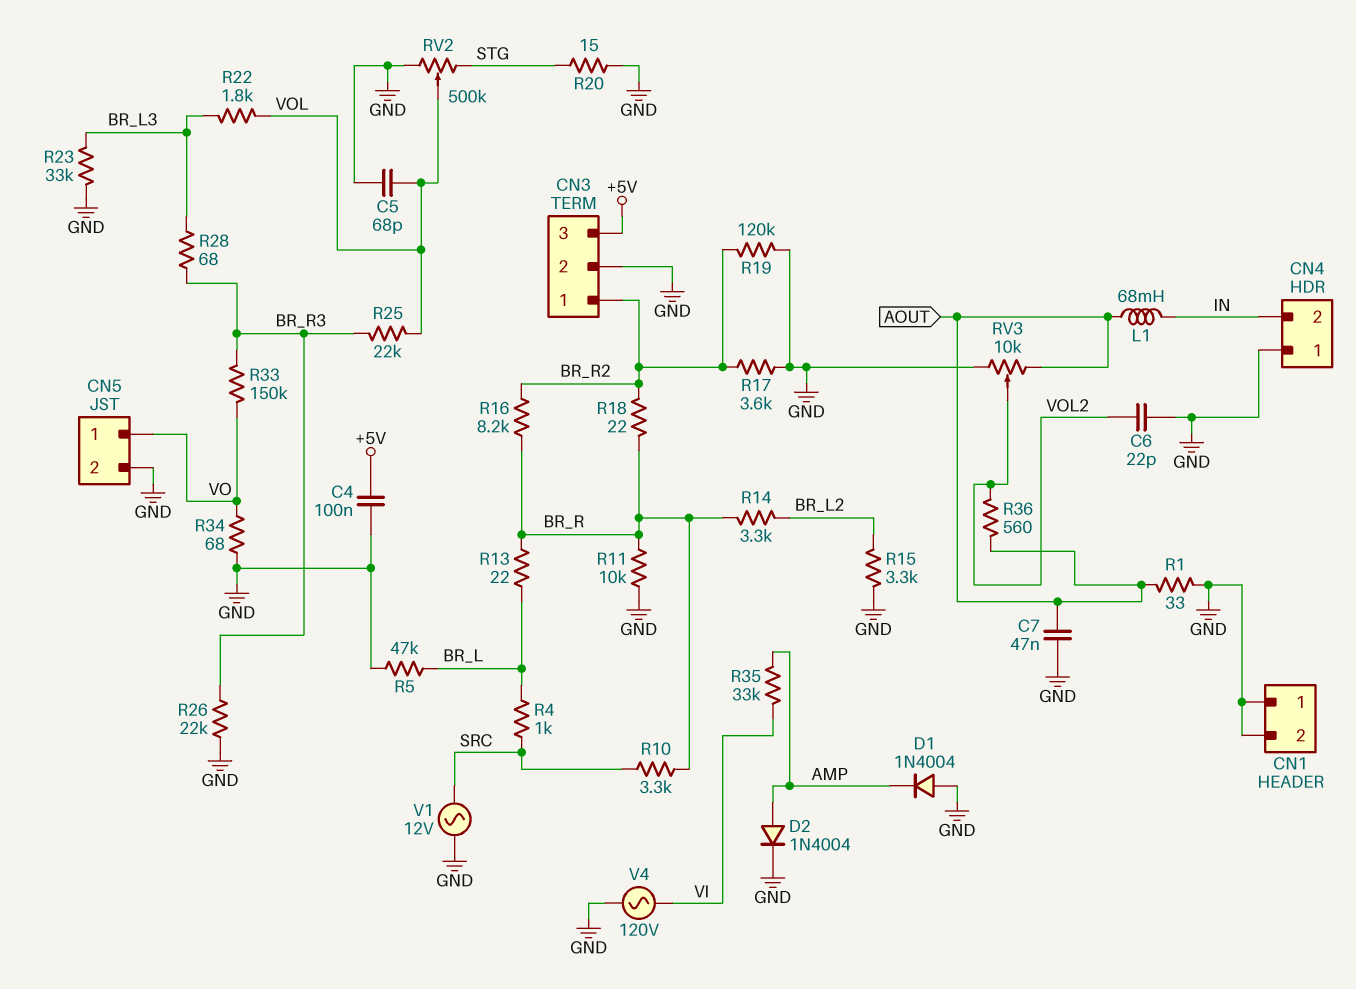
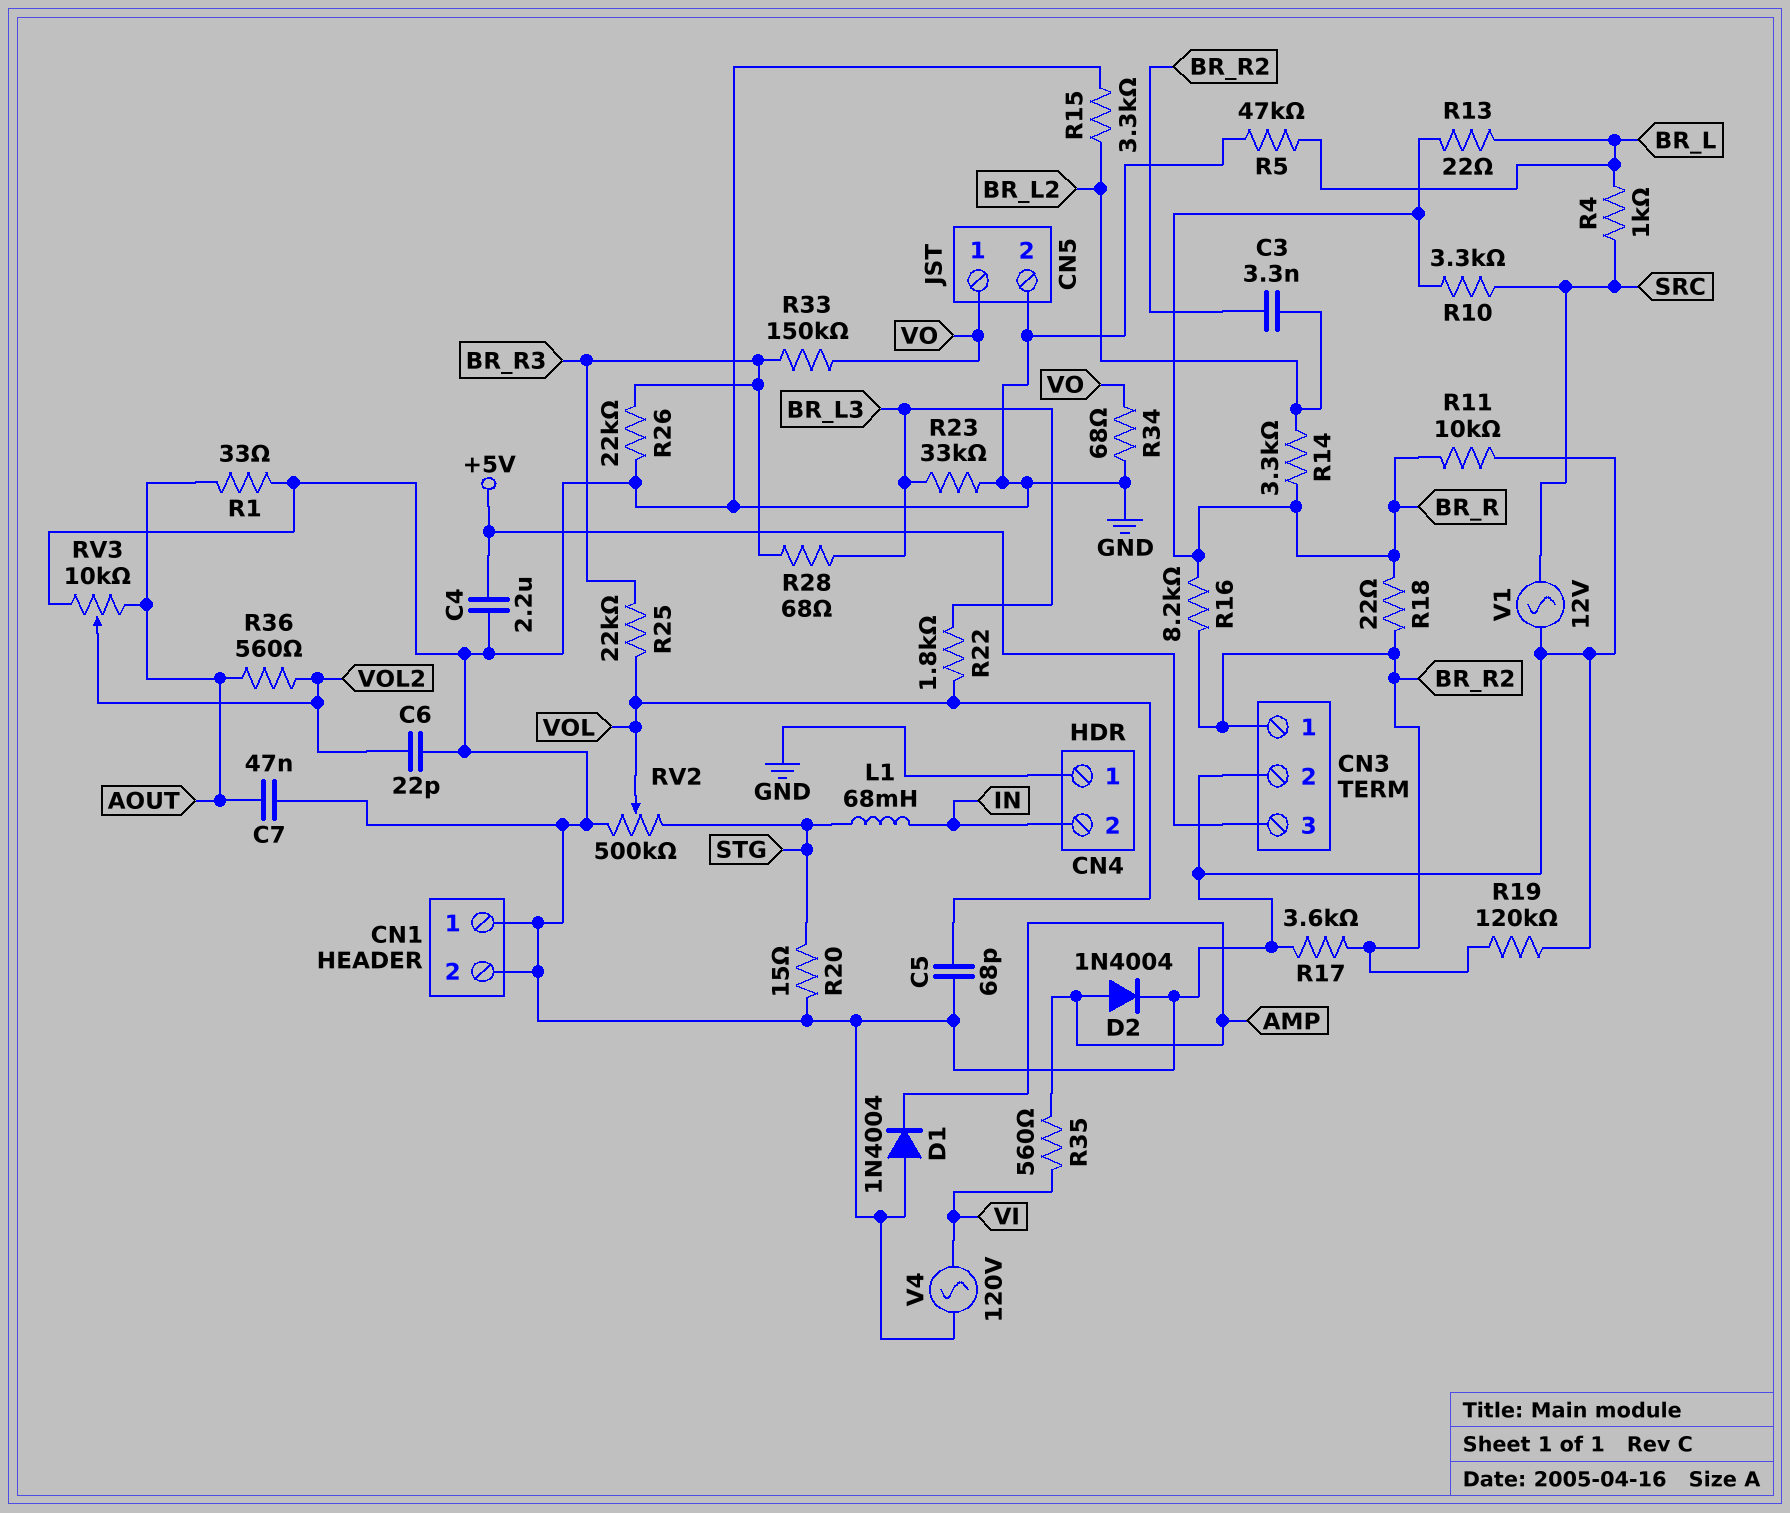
C3: none -> 3.3nF (BR_L2, BR_R2)
C4: 100nF (+5V, GND) -> 2.2uF (+5V, GND)
L1: 68mH (AOUT, IN) -> 68mH (IN, STG)
R35: 33k (AMP, VI) -> 560 (AMP, VI)

